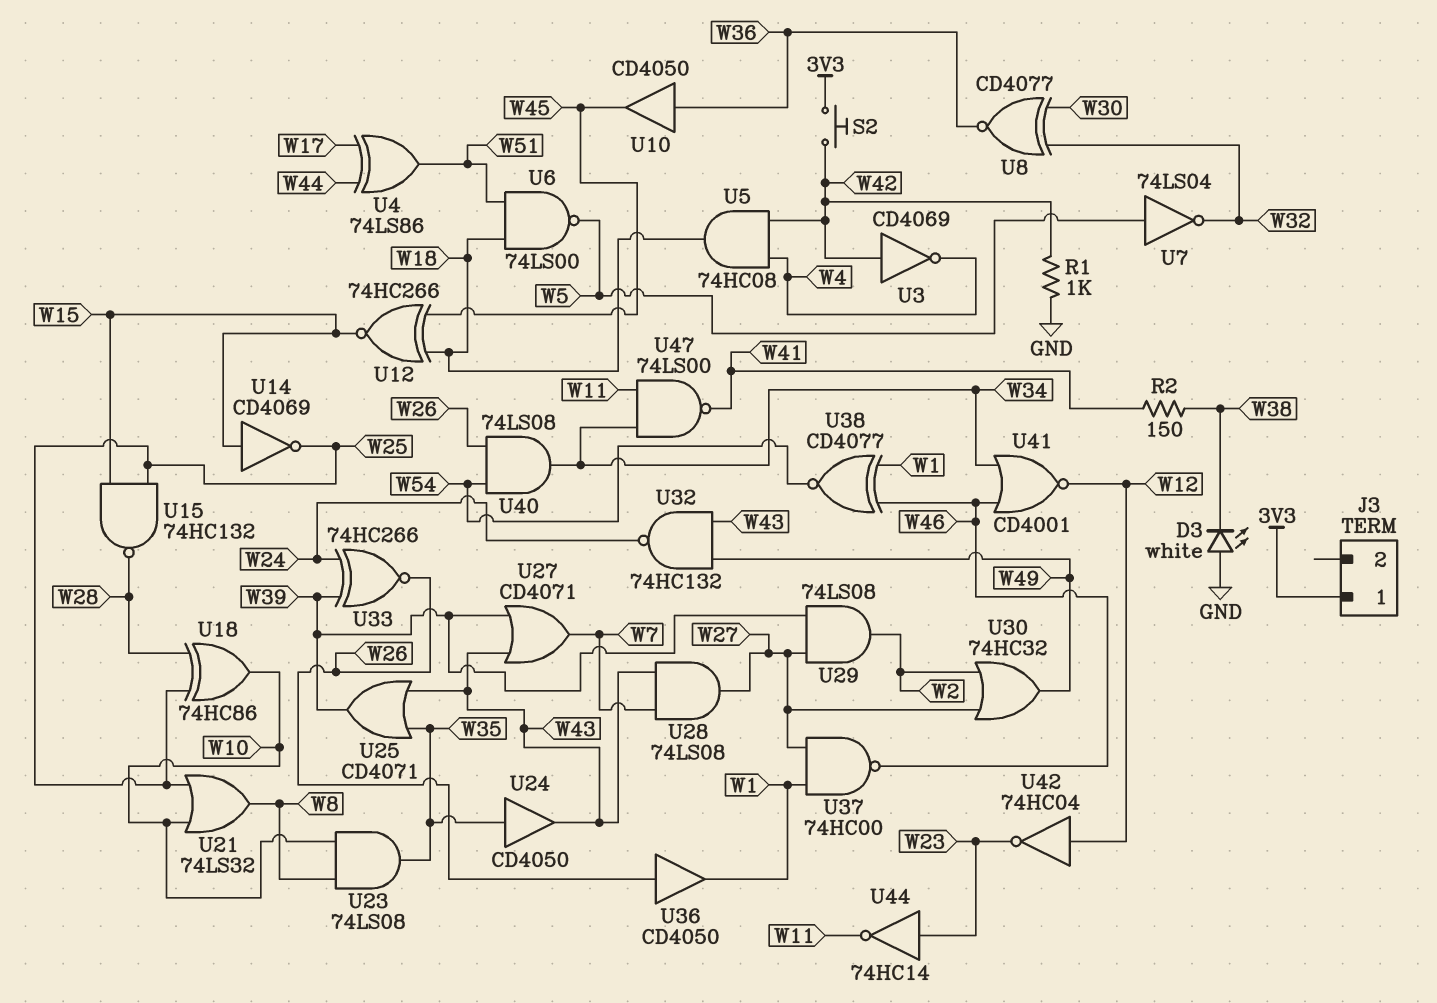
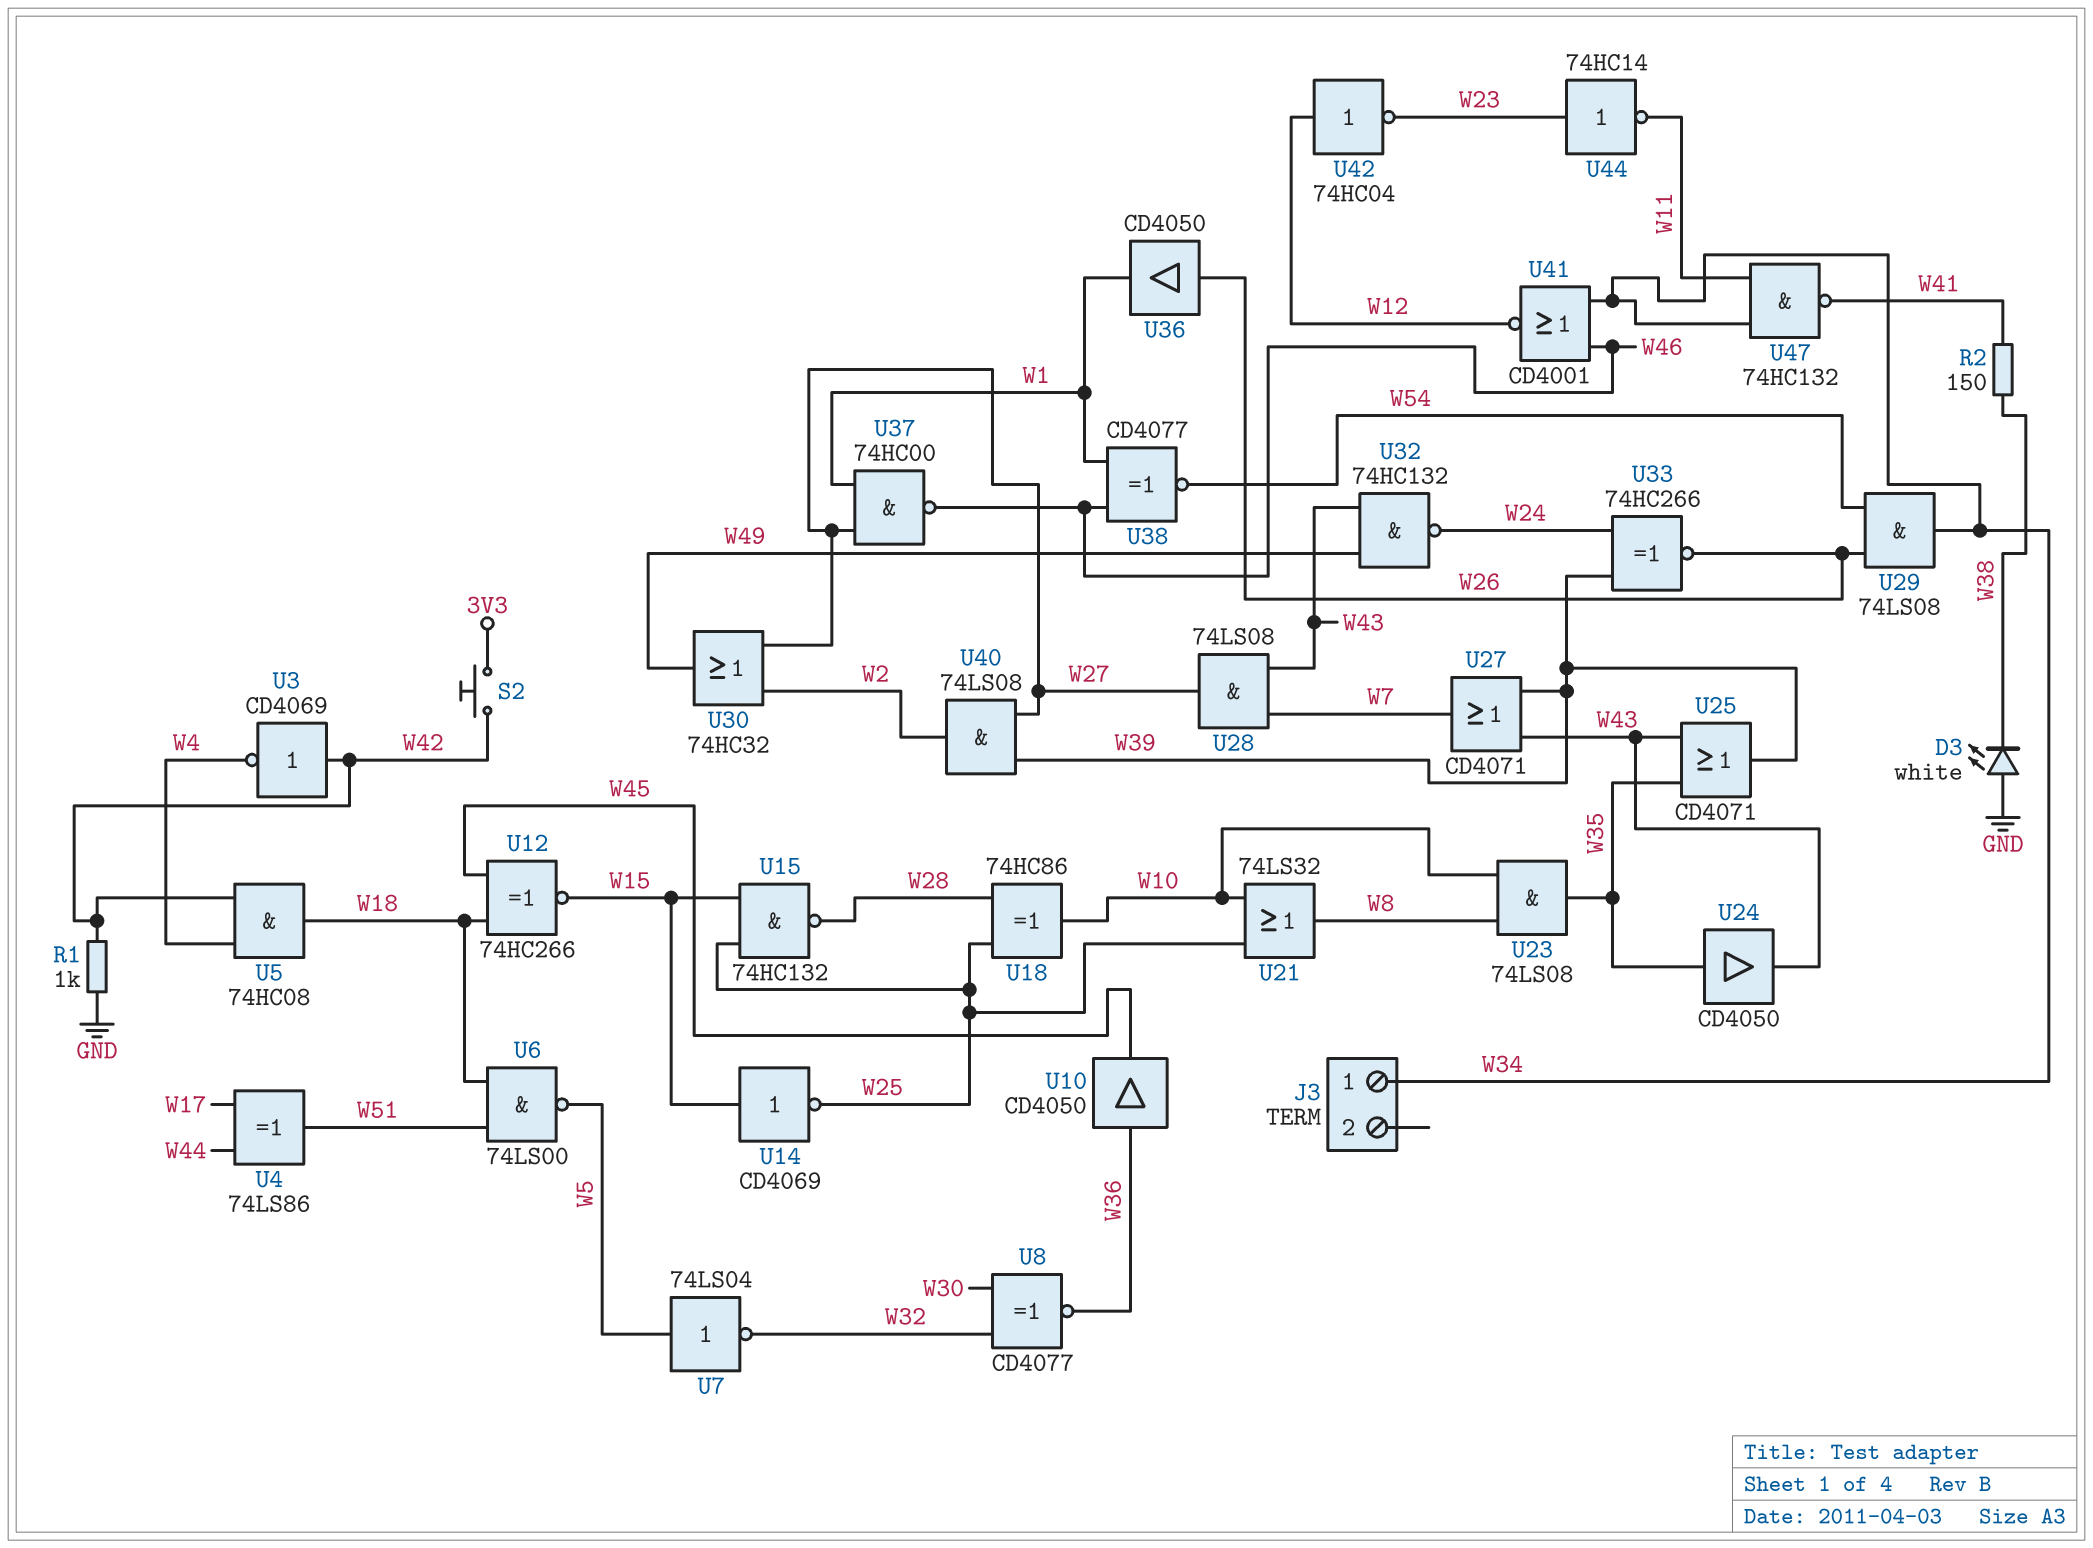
J3 pin 1: 3V3 -> W34
U29: AND 74LS08 (in W27, in W39, out W2) -> AND 74LS08 (in W26, in W54, out W34)
U40: AND 74LS08 (in W26, in W54, out W34) -> AND 74LS08 (in W27, in W39, out W2)
U47: NAND 74LS00 (in W11, in W34, out W41) -> NAND 74HC132 (in W11, in W34, out W41)

